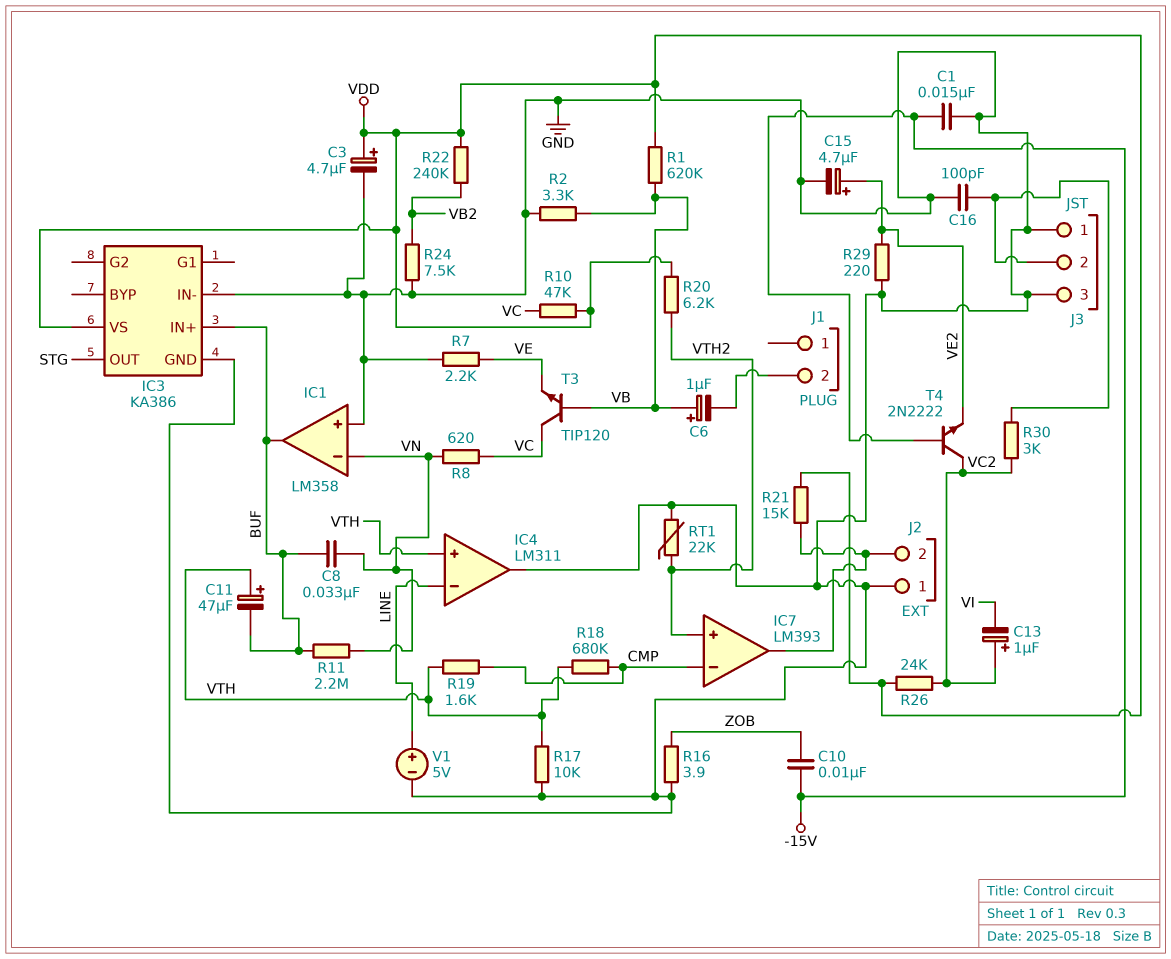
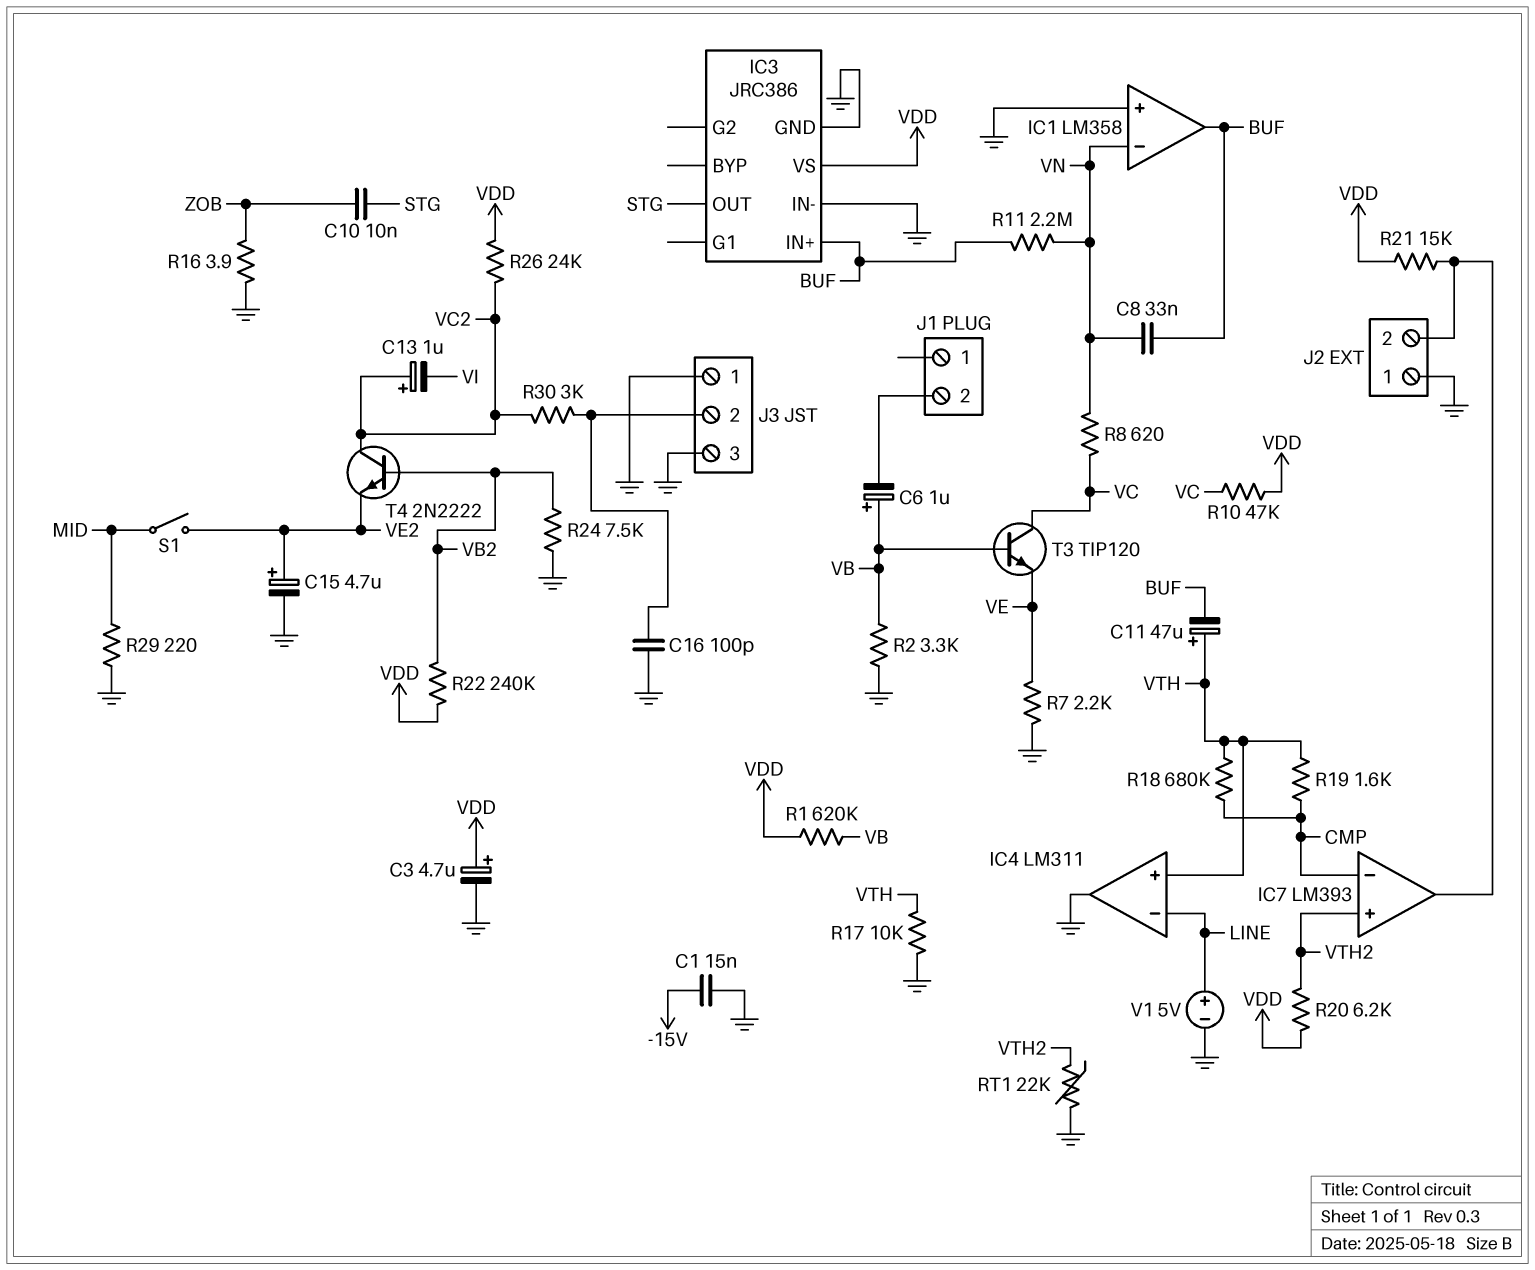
C10: 10nF (-15V, ZOB) -> 10nF (STG, ZOB)
IC3: KA386 -> JRC386
R29: 220 (GND, VE2) -> 220 (GND, MID)
S1: none -> switch (MID, VE2)
T4: NPN 2N2222 (B -15V, C VC2, E VE2) -> NPN 2N2222 (B VB2, C VC2, E VE2)

